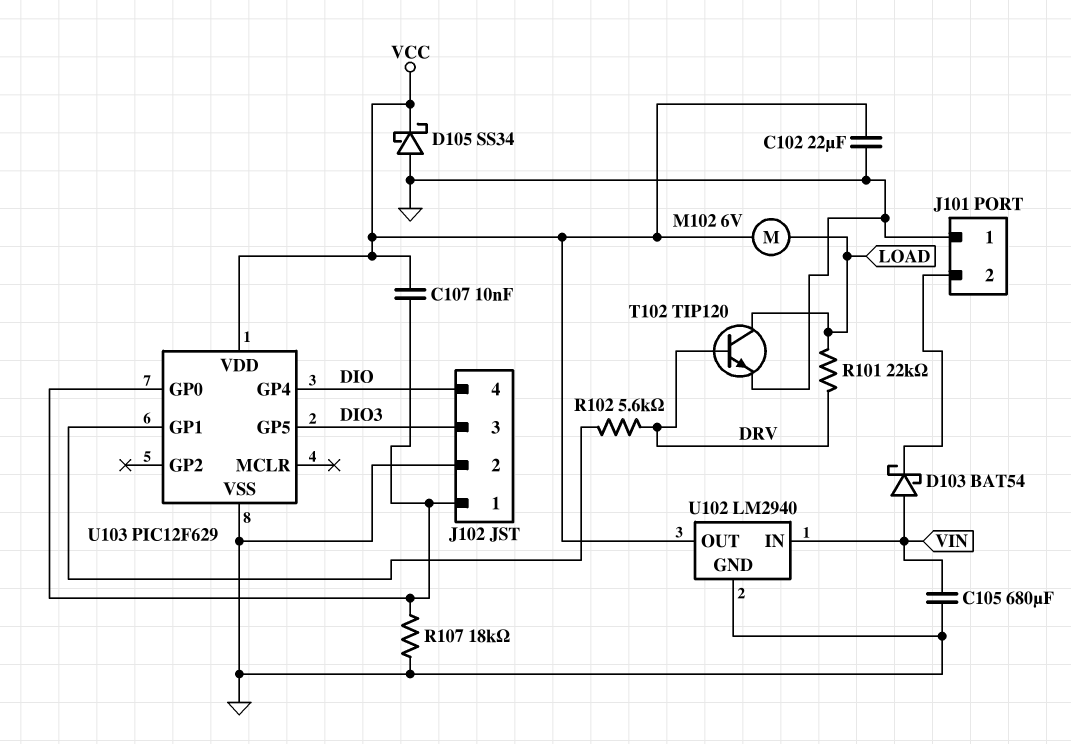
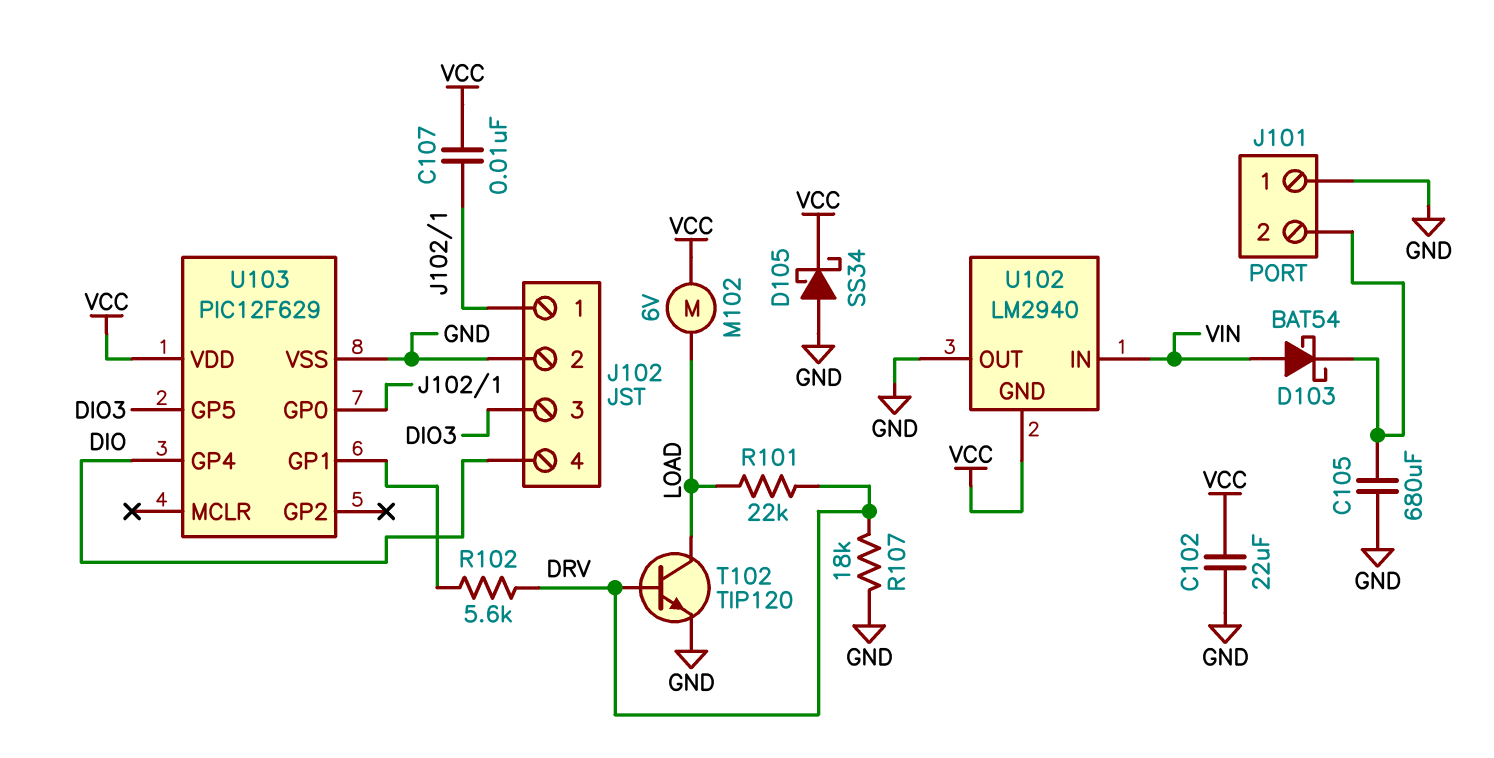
C105: 680uF (GND, VIN) -> 680uF (GND, J101/2)
R107: 18k (GND, J102/1) -> 18k (DRV, GND)
U102 pin GND: GND -> VCC
U102 pin OUT: VCC -> GND

